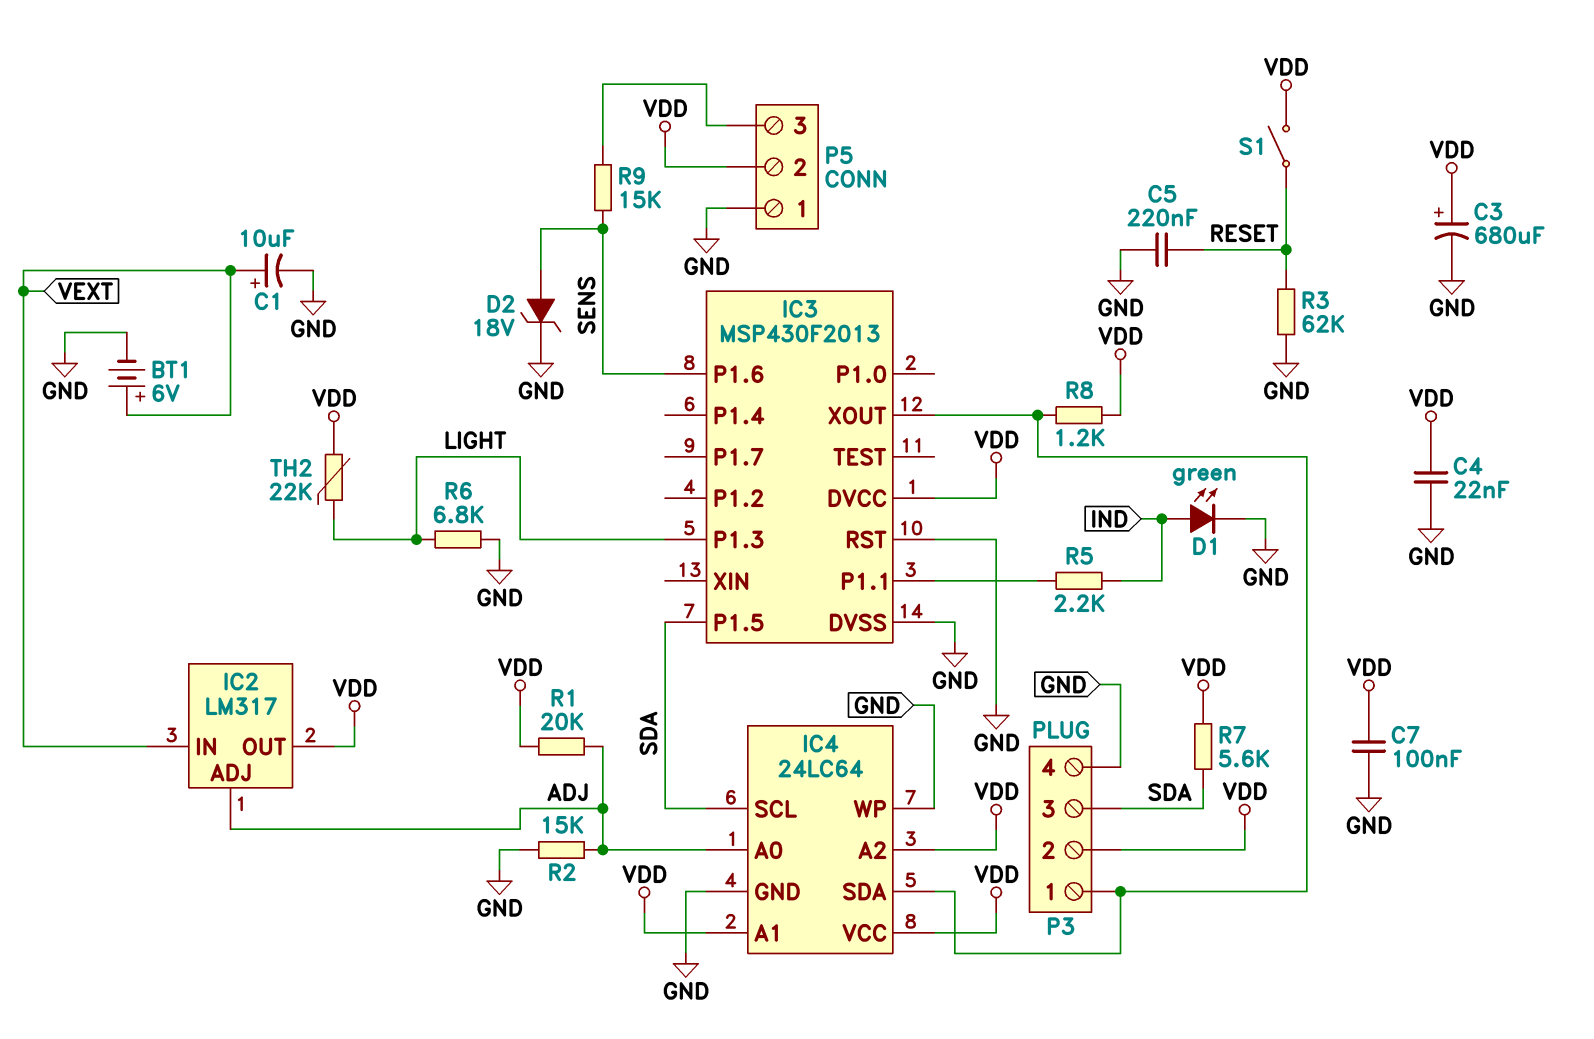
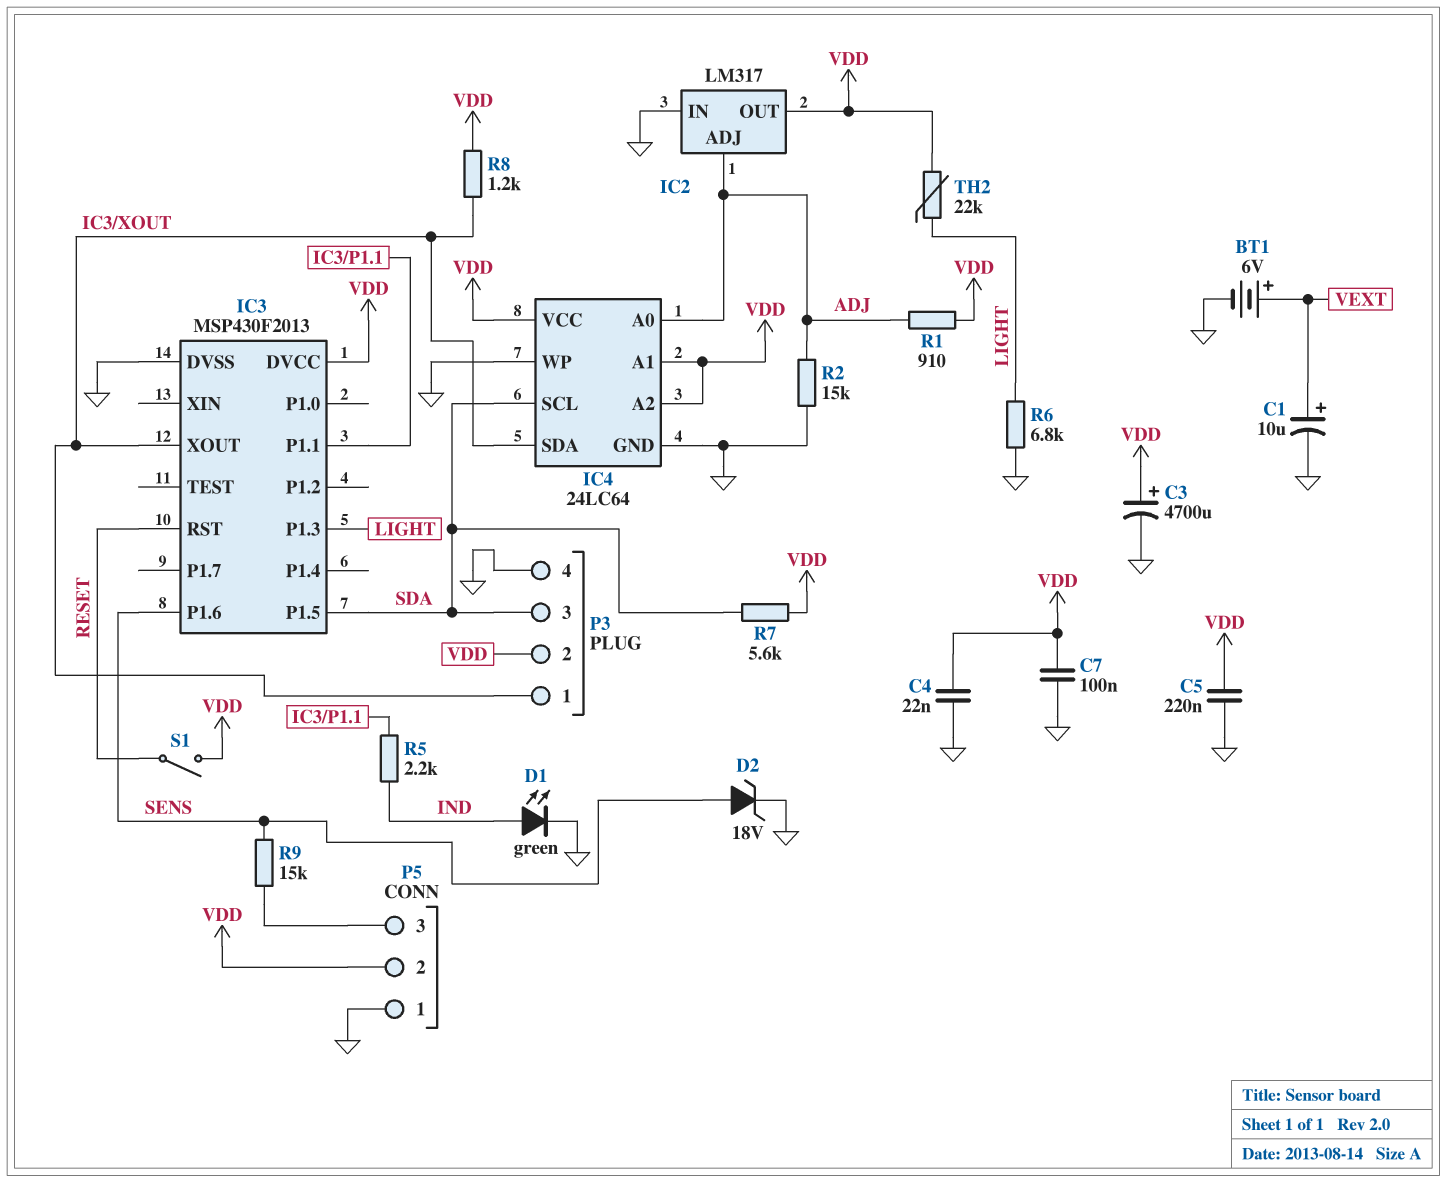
C3: 680uF (plus VDD, minus GND) -> 4700uF (plus VDD, minus GND)
C5: 220nF (GND, RESET) -> 220nF (GND, VDD)
IC2 pin IN: VEXT -> GND
IC3 pin RST: GND -> RESET
R1: 20k (ADJ, VDD) -> 910 (ADJ, VDD)
R3: 62k (GND, RESET) -> none

